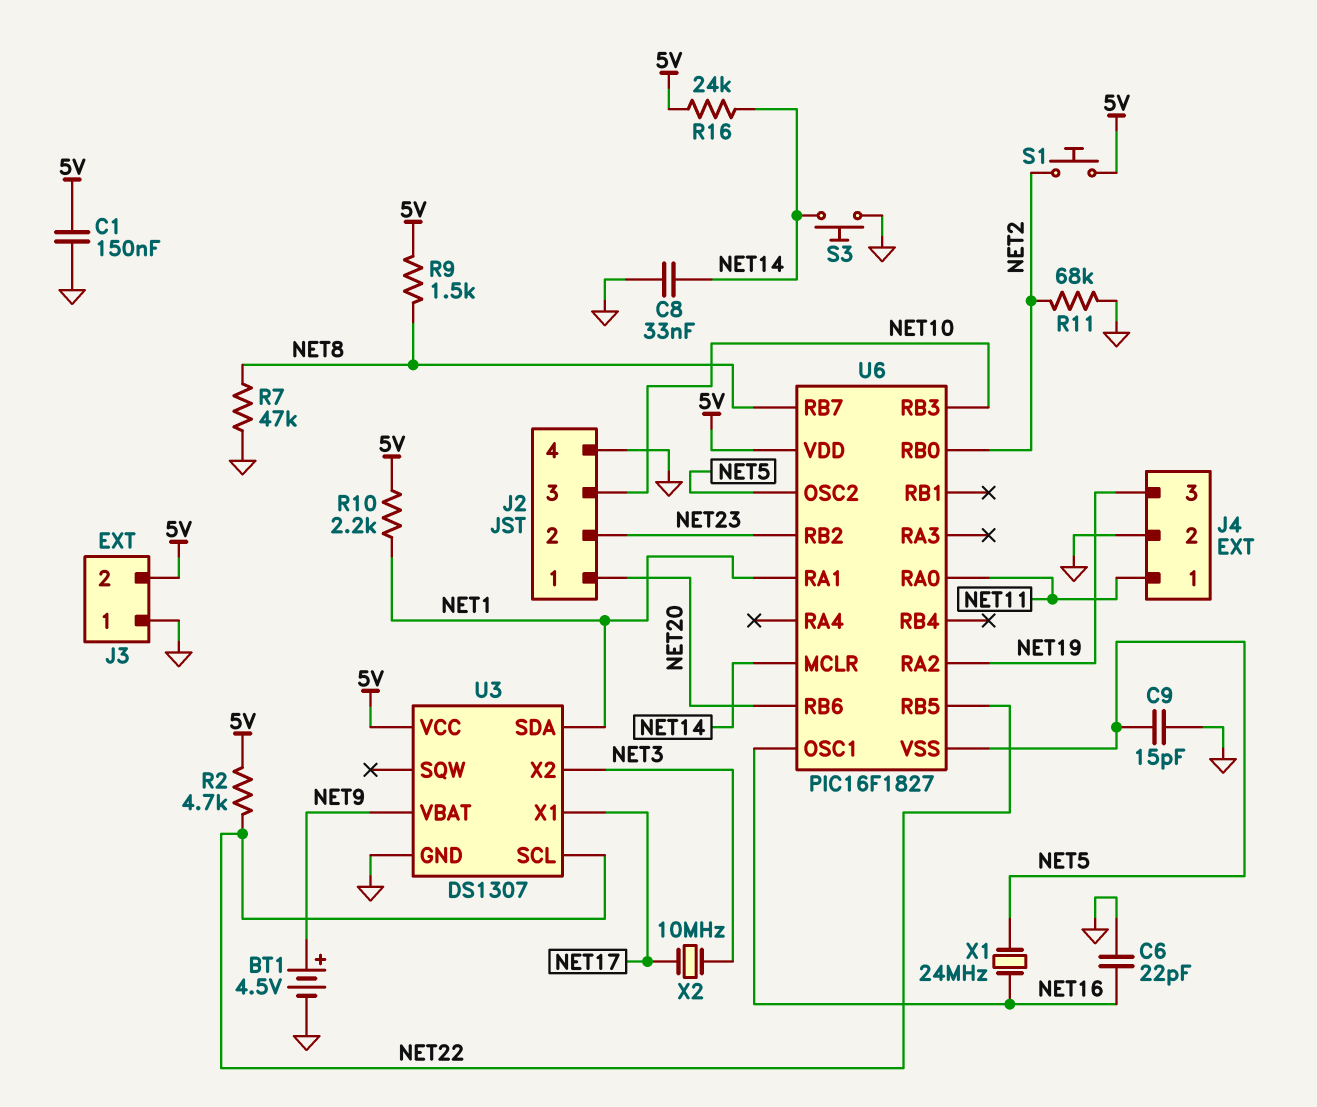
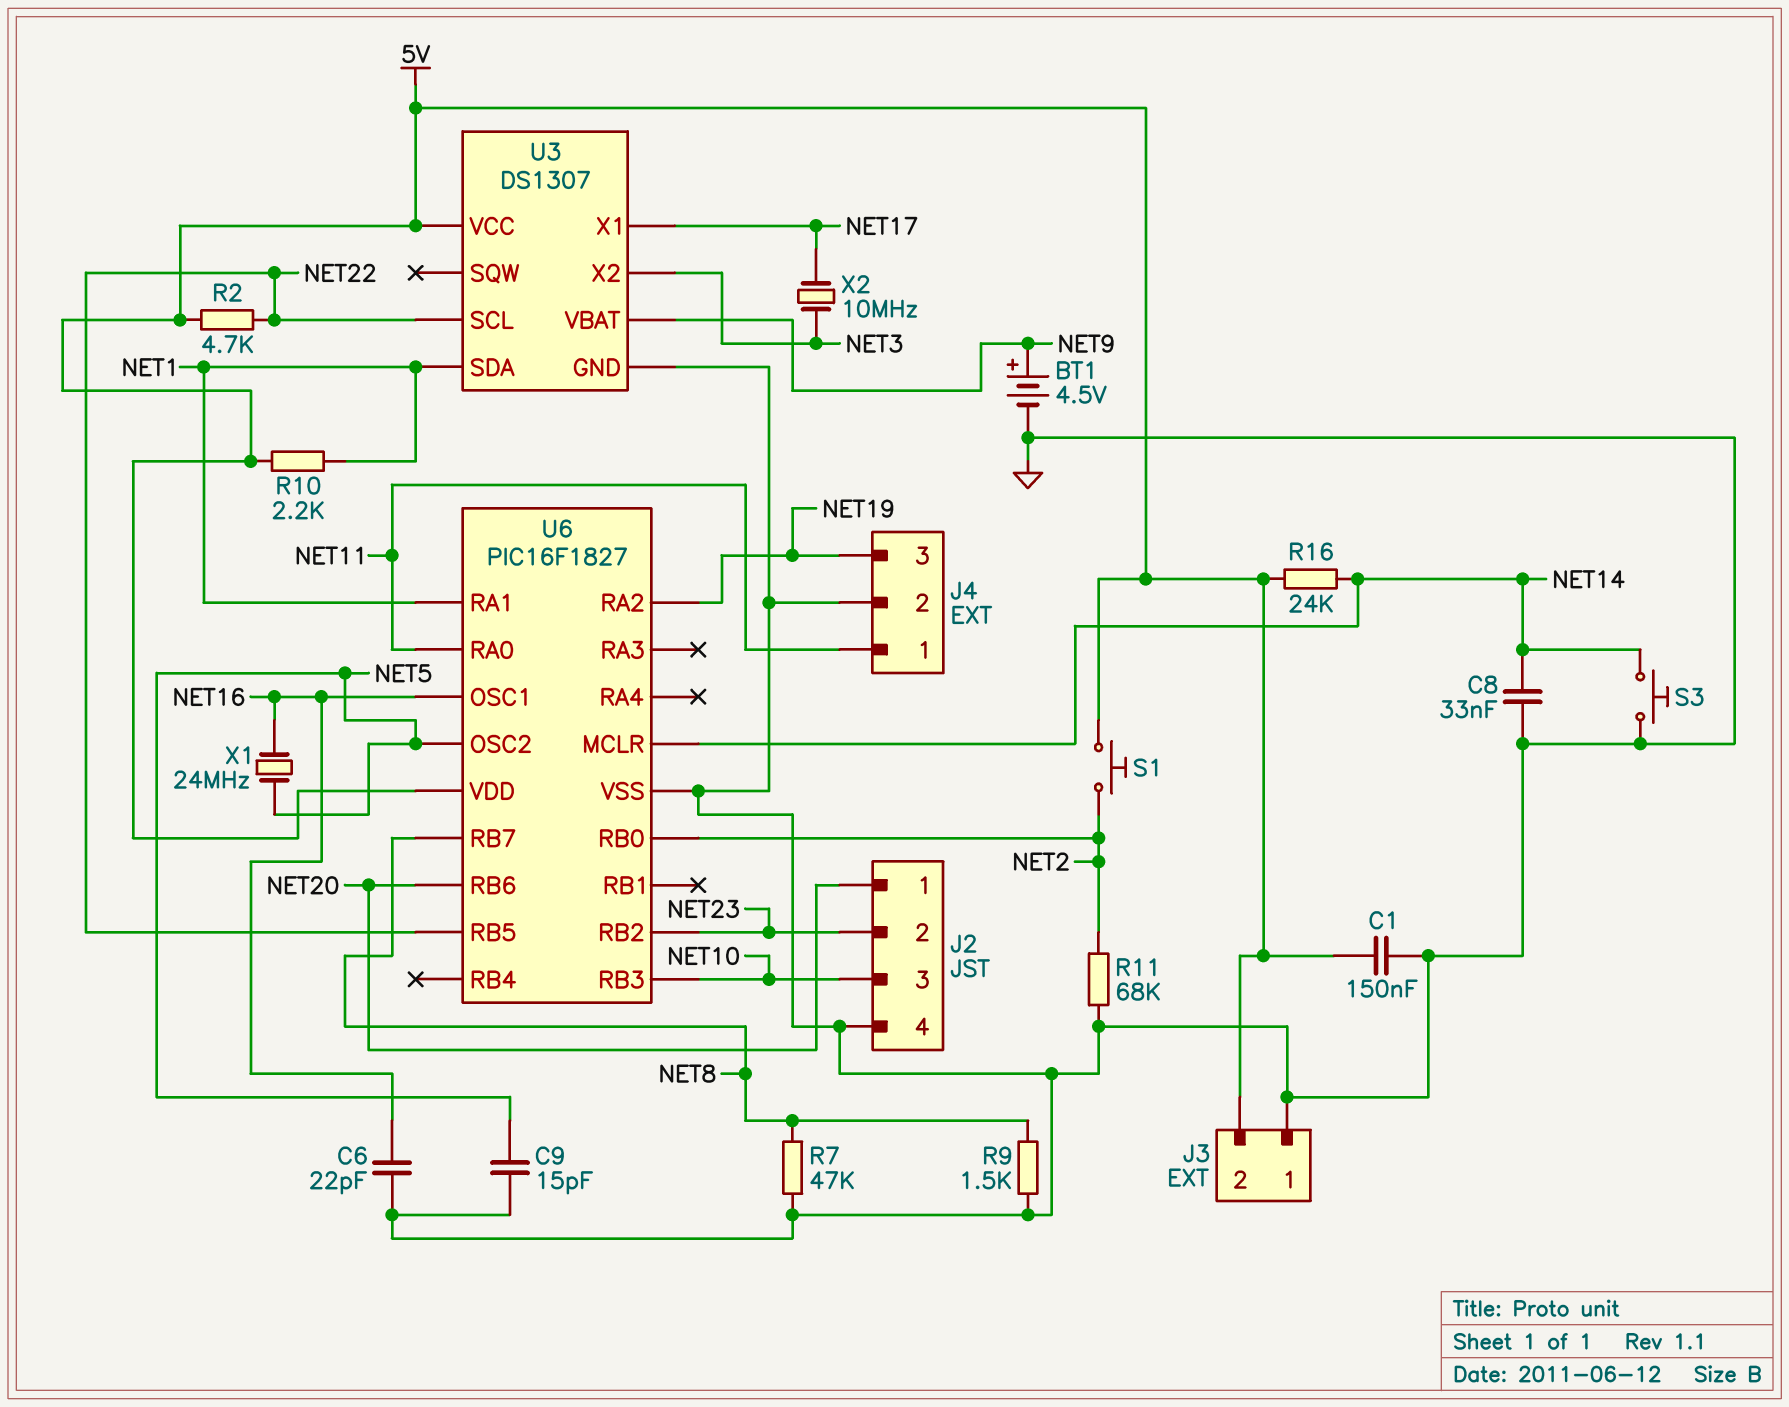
R9: 1.5k (5V, NET8) -> 1.5k (GND, NET8)
U6 pin VSS: NET5 -> GND

